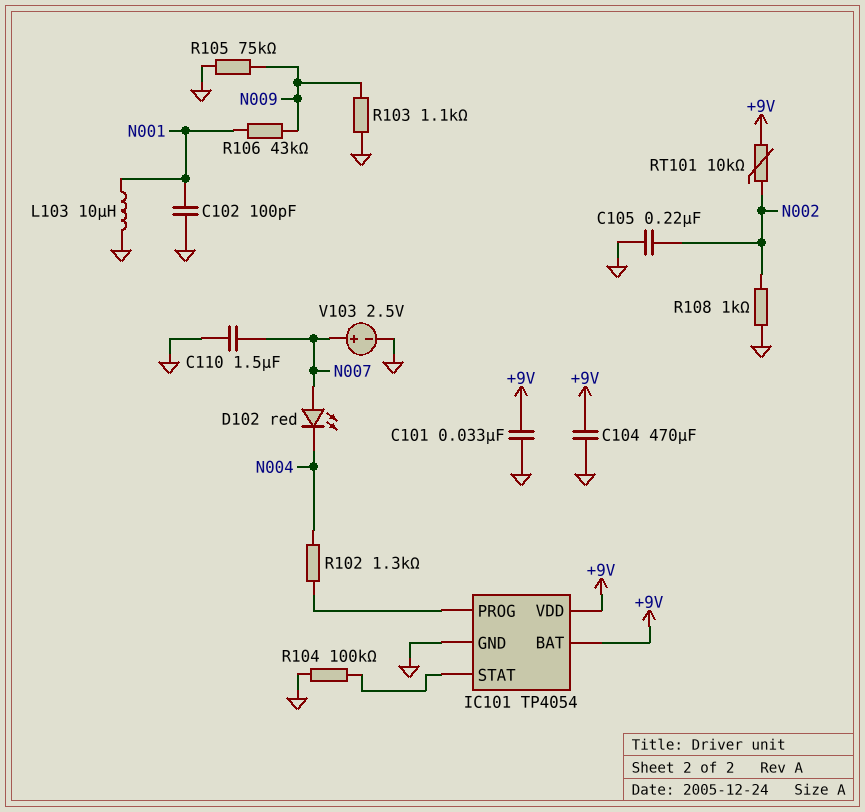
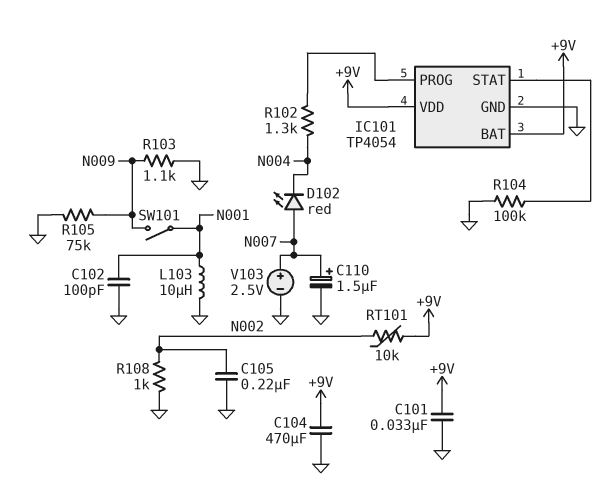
C110: 1.5uF (GND, N007) -> 1.5uF (plus N007, minus GND)
R106: 43k (N001, N009) -> none
SW101: none -> switch (N001, N009)

